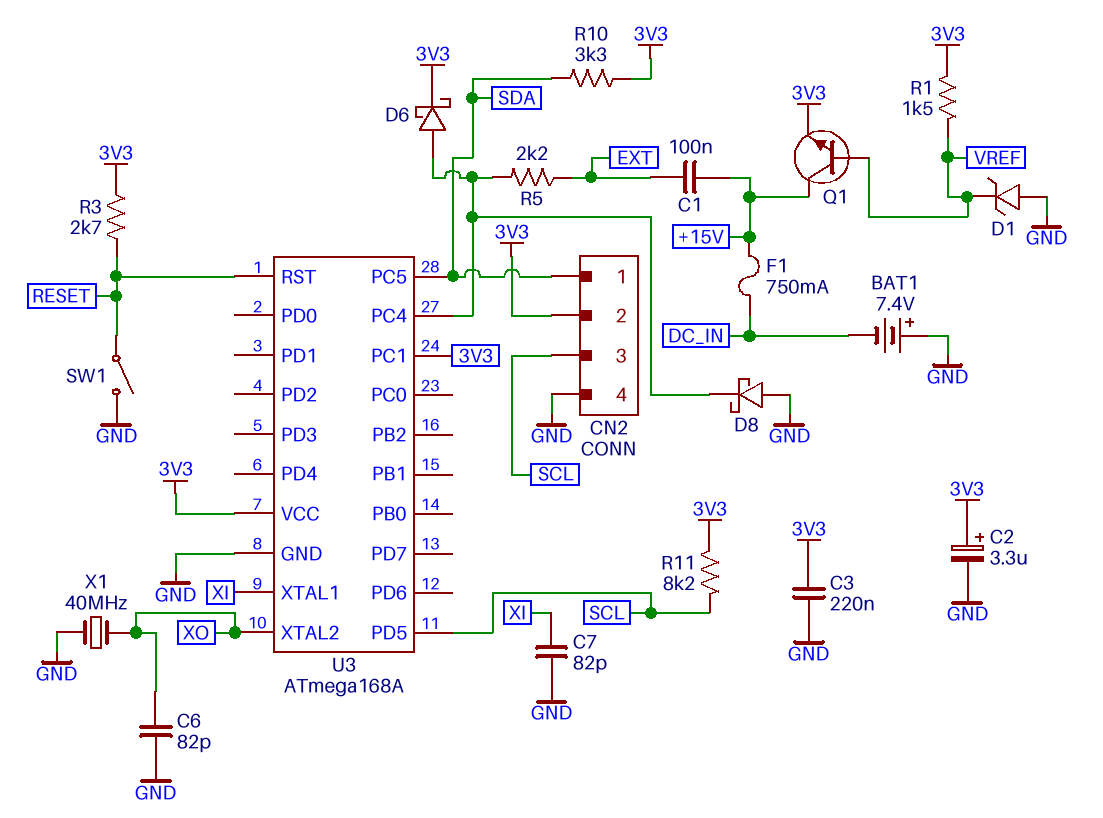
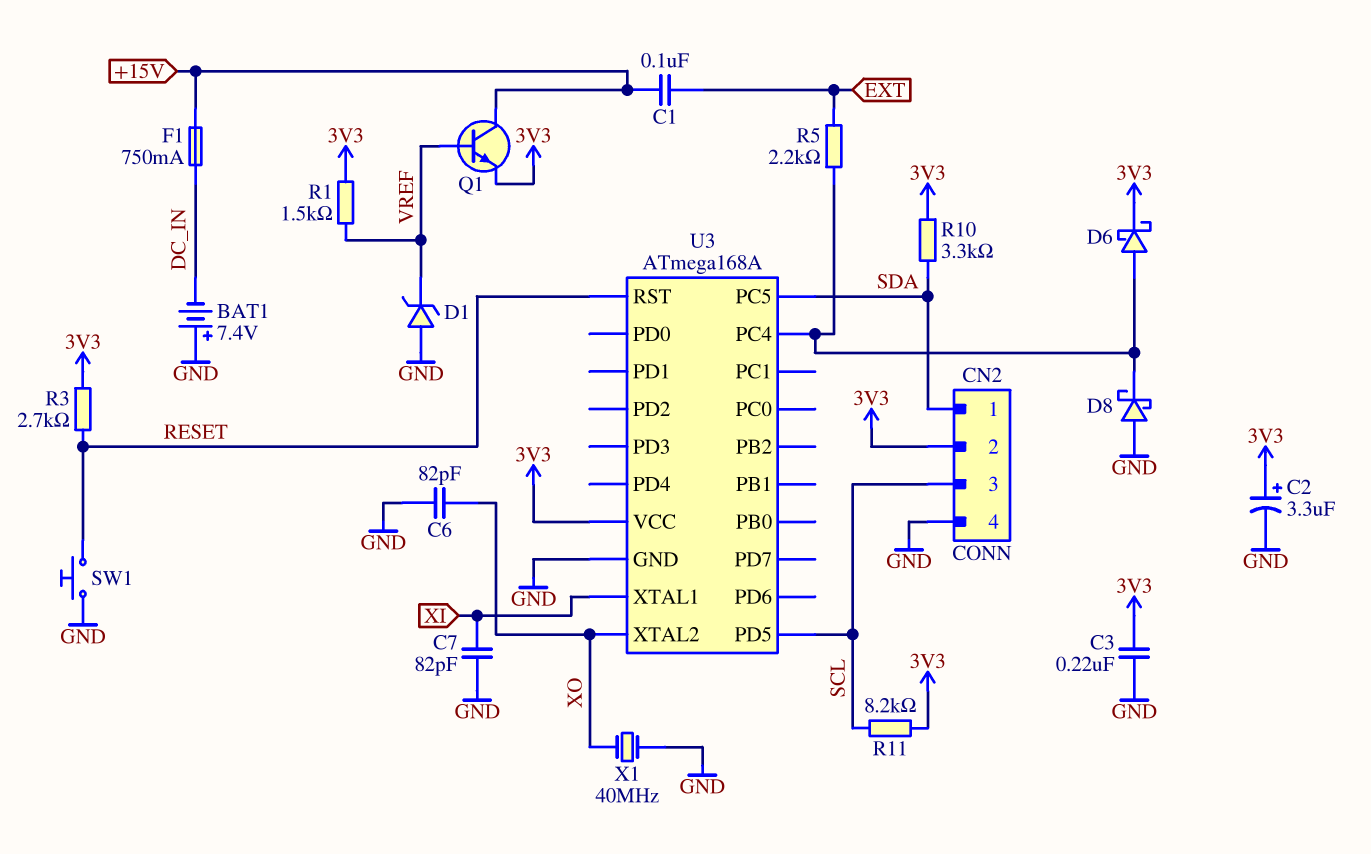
SW1: switch (GND, RESET) -> button (GND, RESET)
U3 pin PC1: 3V3 -> none

